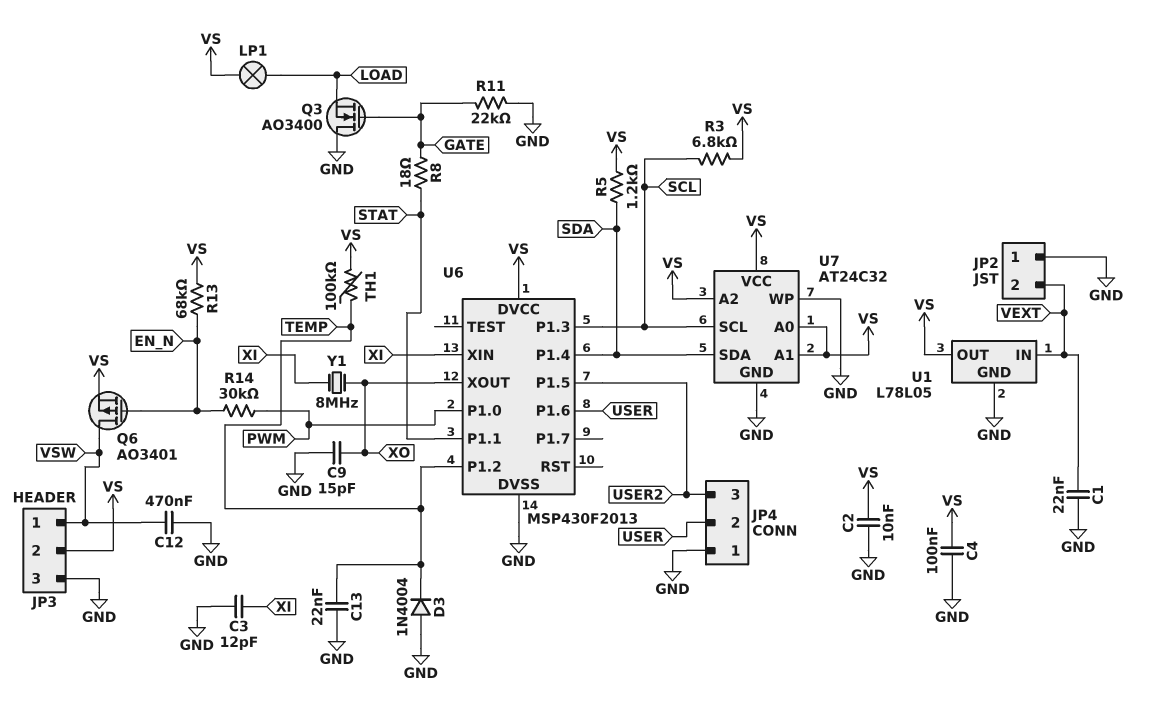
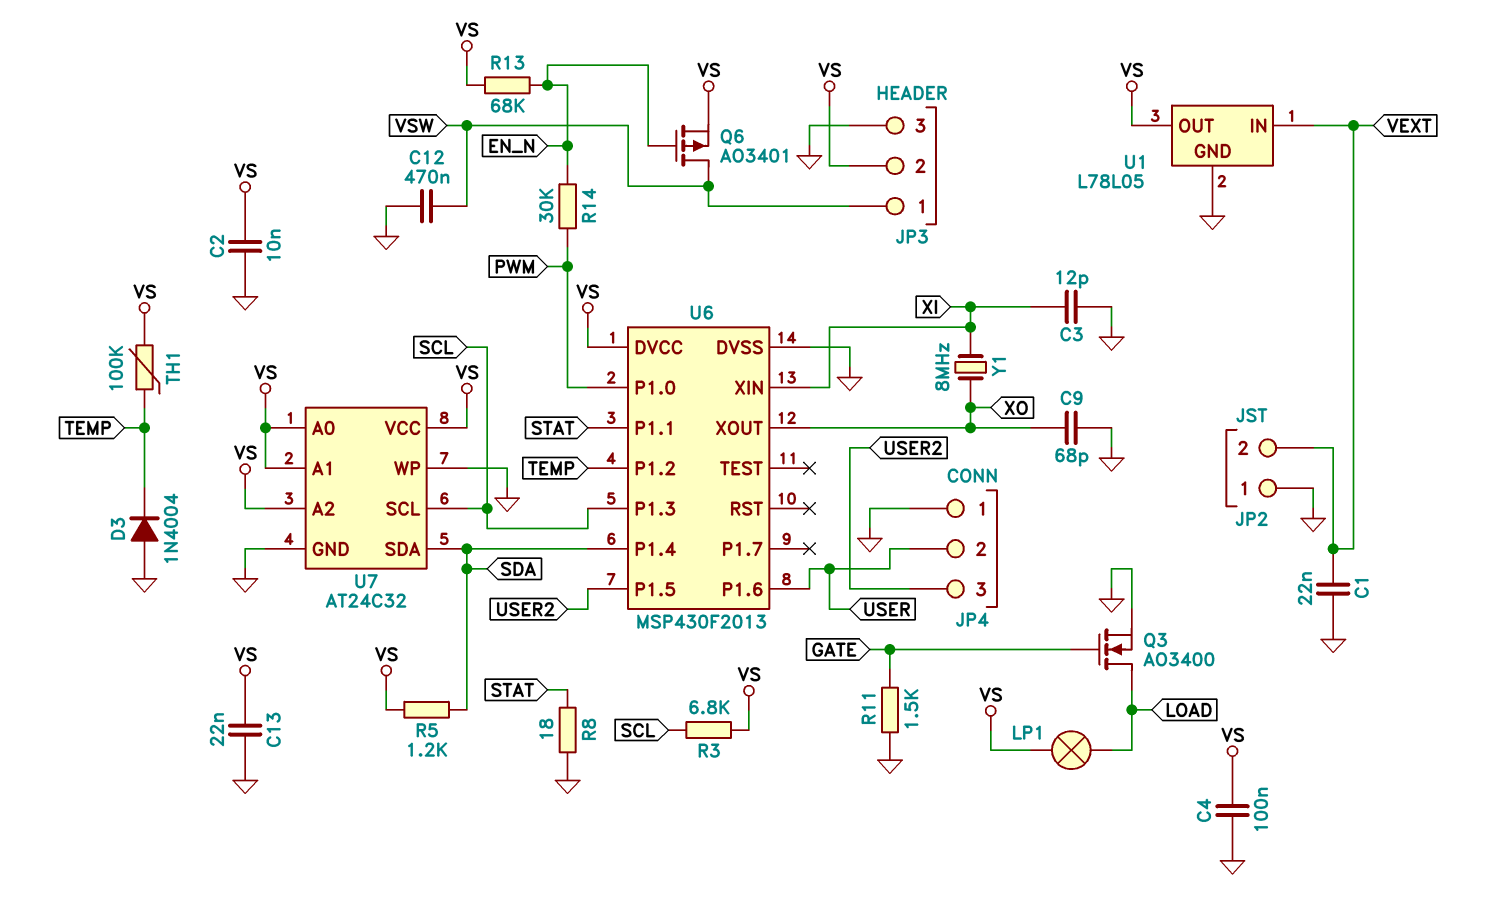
C9: 15pF (GND, XO) -> 68pF (GND, XO)
C13: 22nF (GND, TEMP) -> 22nF (GND, VS)
Q3: NMOS AO3400 (G GATE, D GND, S LOAD) -> NMOS AO3400 (G GATE, D LOAD, S GND)
R8: 18 (GATE, STAT) -> 18 (GND, STAT)
R11: 22k (GATE, GND) -> 1.5k (GATE, GND)

